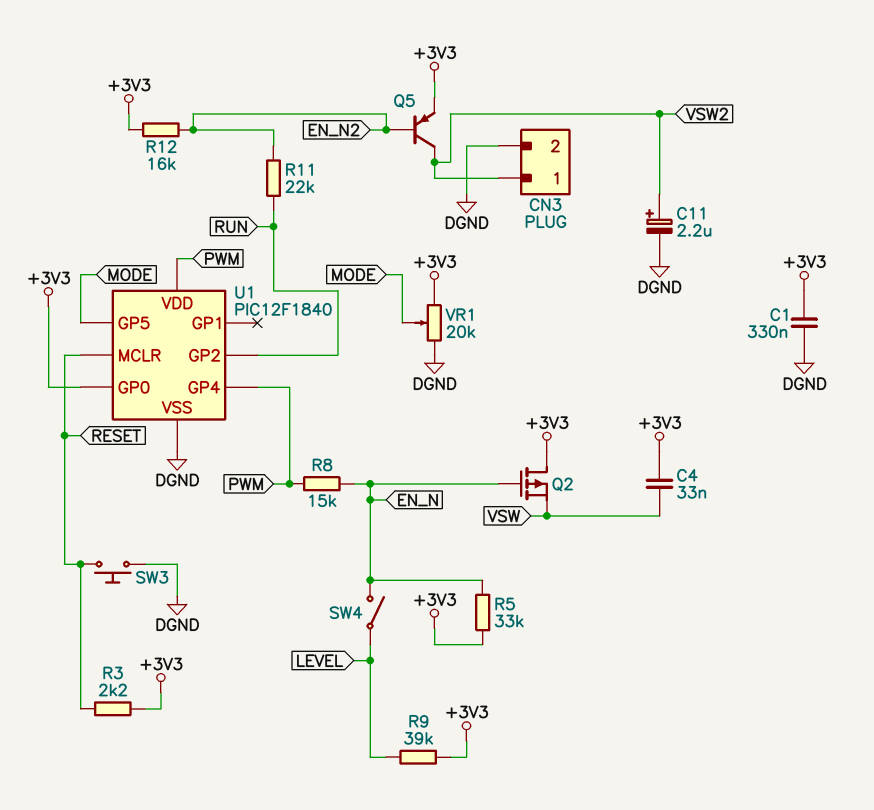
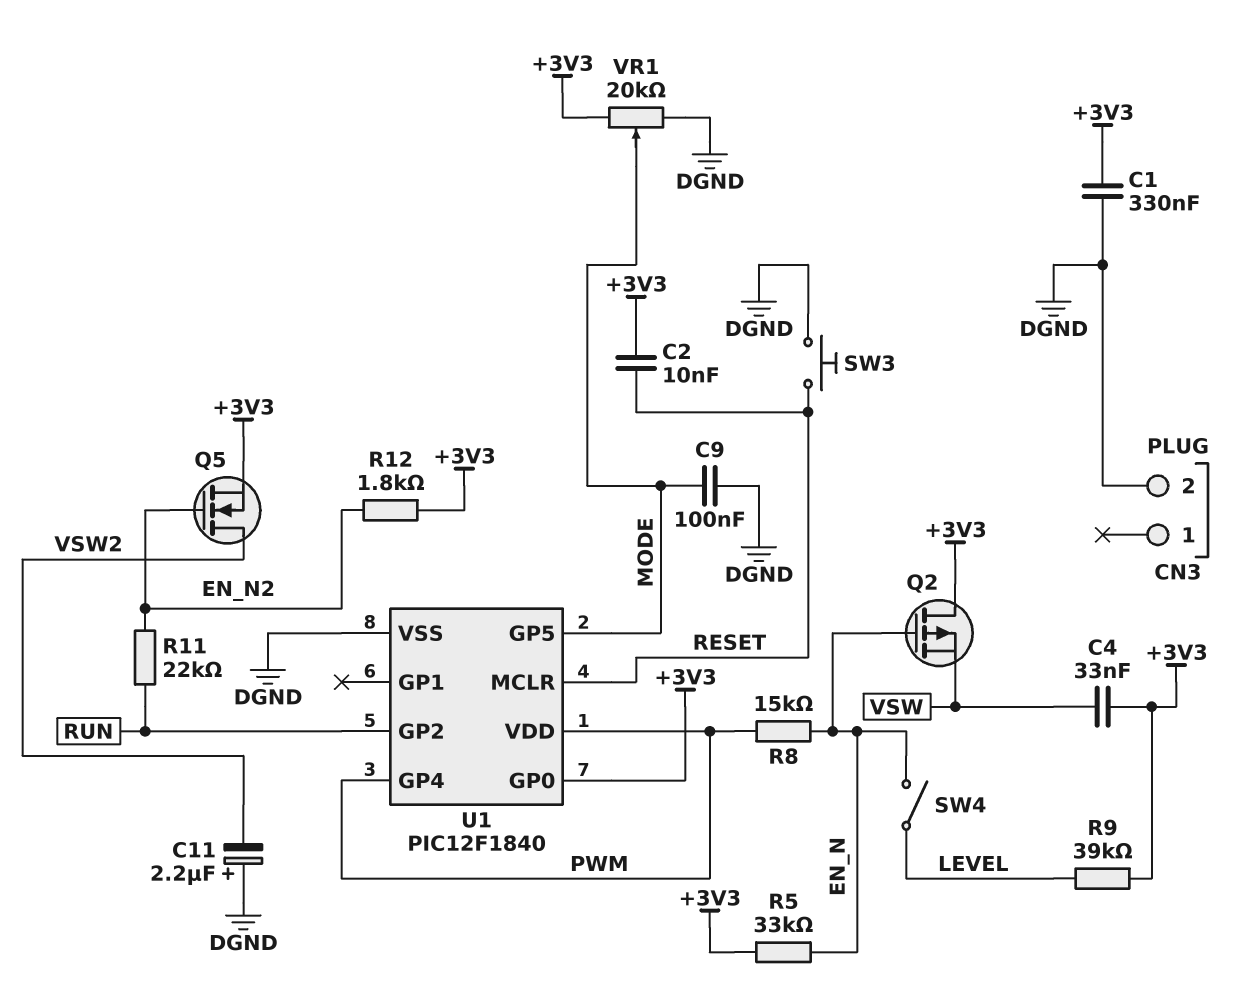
C2: none -> 10nF (+3V3, RESET)
C9: none -> 100nF (DGND, MODE)
C11: 2.2uF (plus VSW2, minus DGND) -> 2.2uF (plus DGND, minus VSW2)
CN3 pin 1: VSW2 -> none
Q5: PNP (B EN_N2, C VSW2, E +3V3) -> NMOS (G EN_N2, D VSW2, S +3V3)
R3: 2.2k (+3V3, RESET) -> none
R12: 16k (+3V3, EN_N2) -> 1.8k (+3V3, EN_N2)

